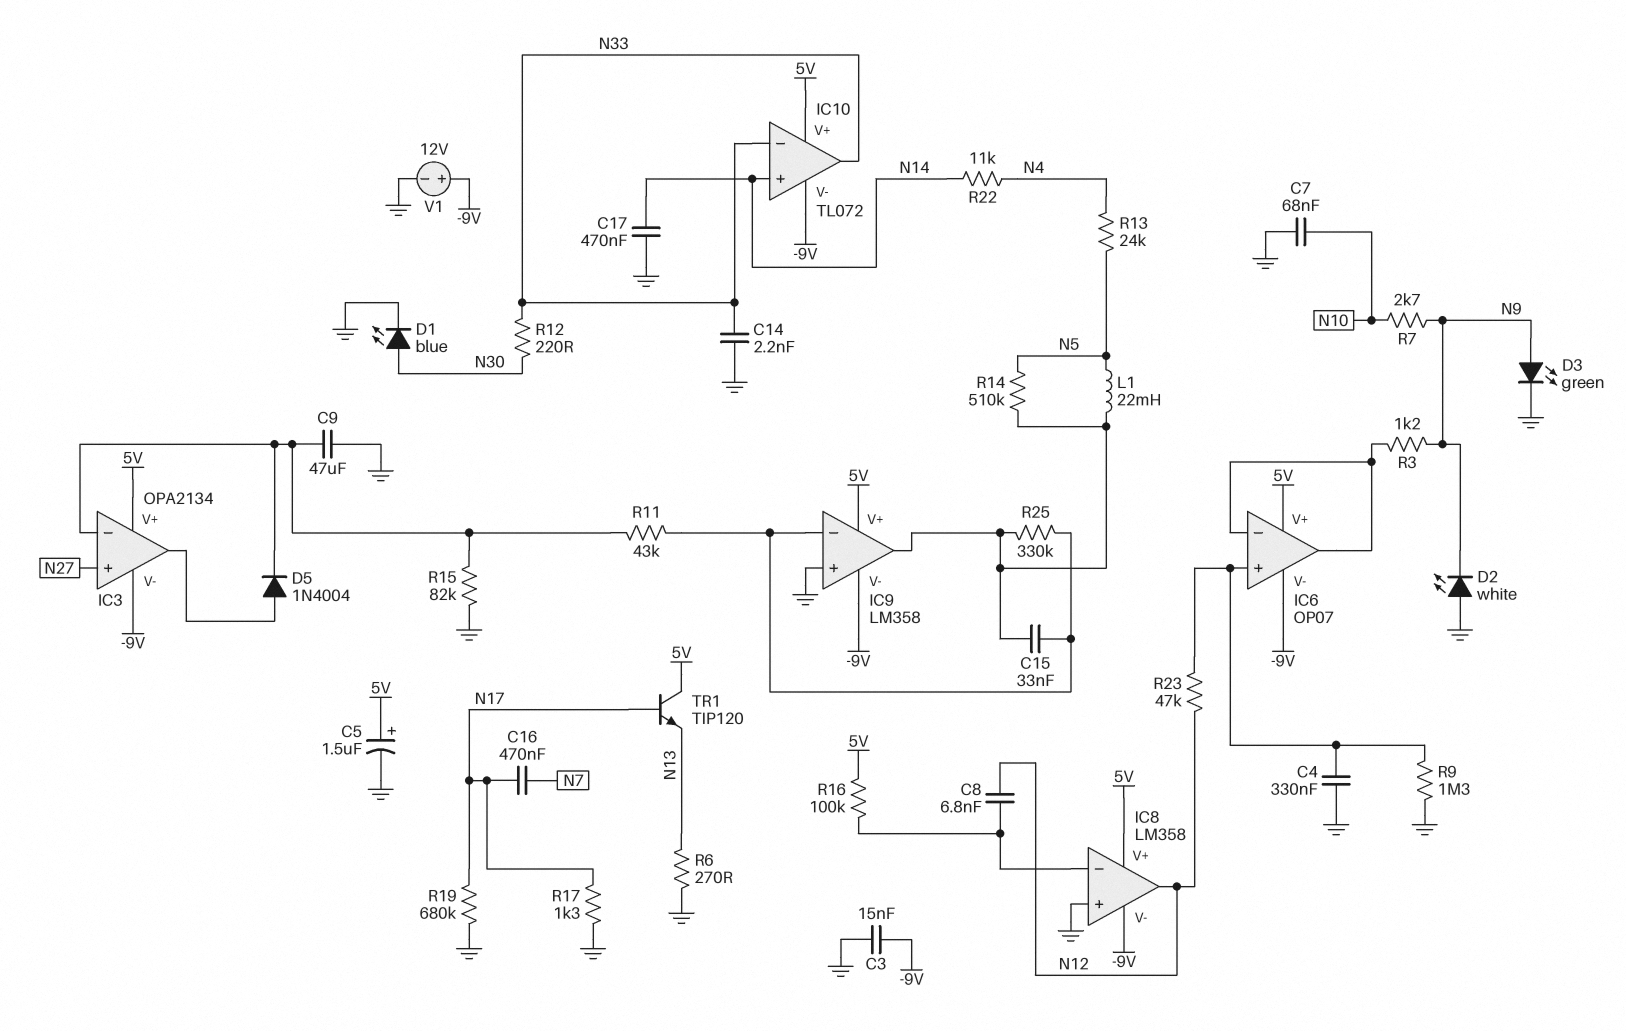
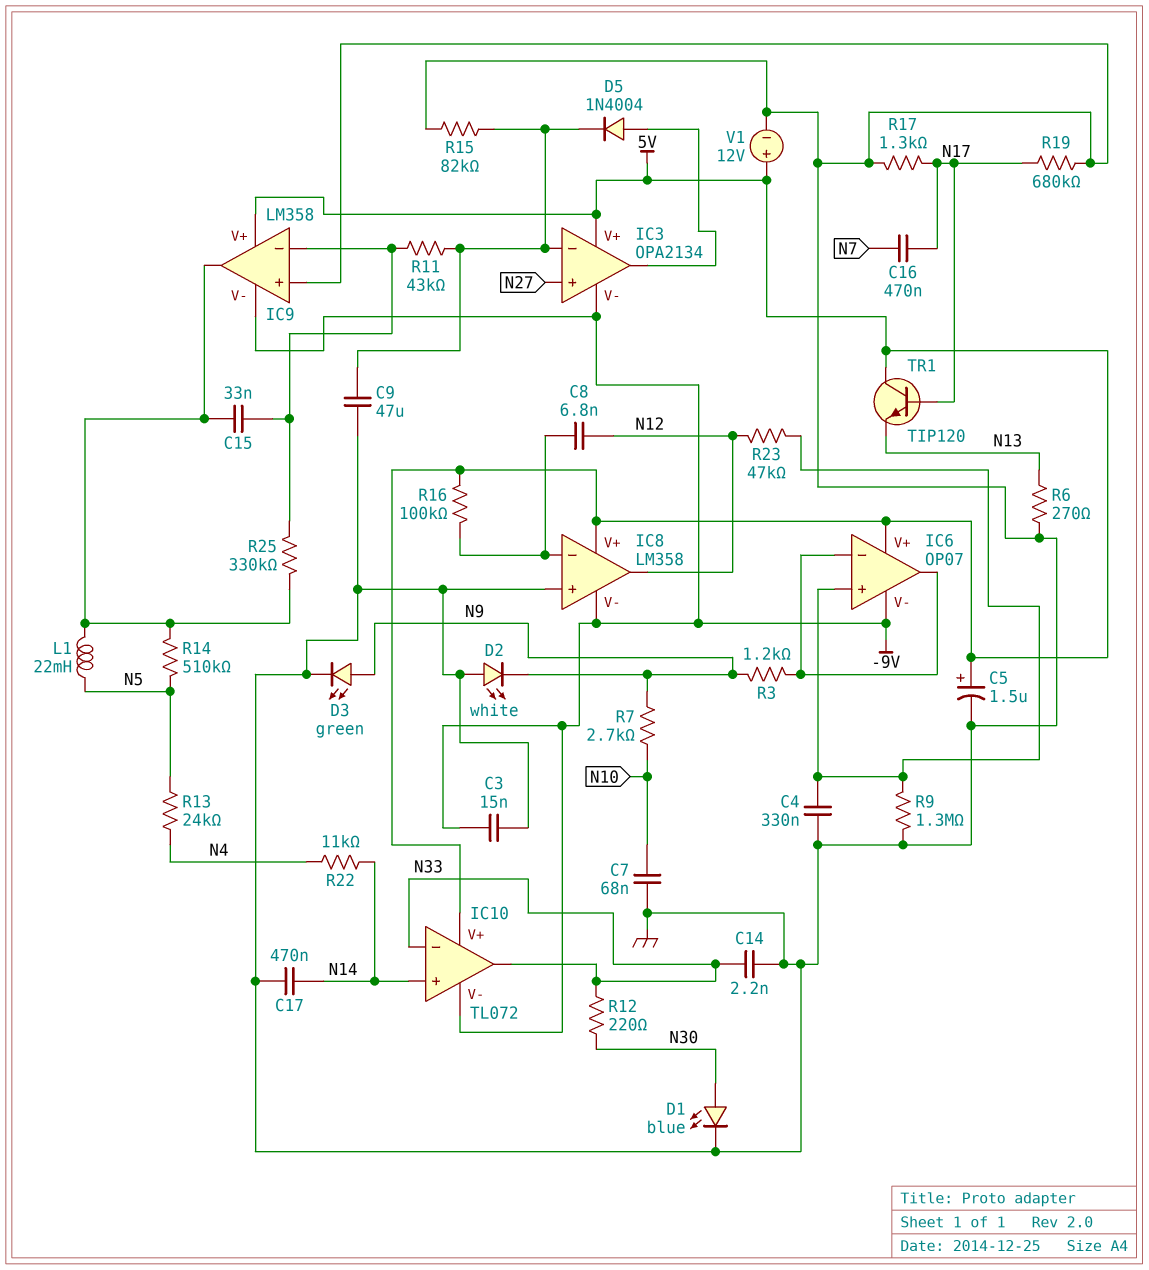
V1: 12V (plus -9V, minus GND) -> 12V (plus 5V, minus GND)

